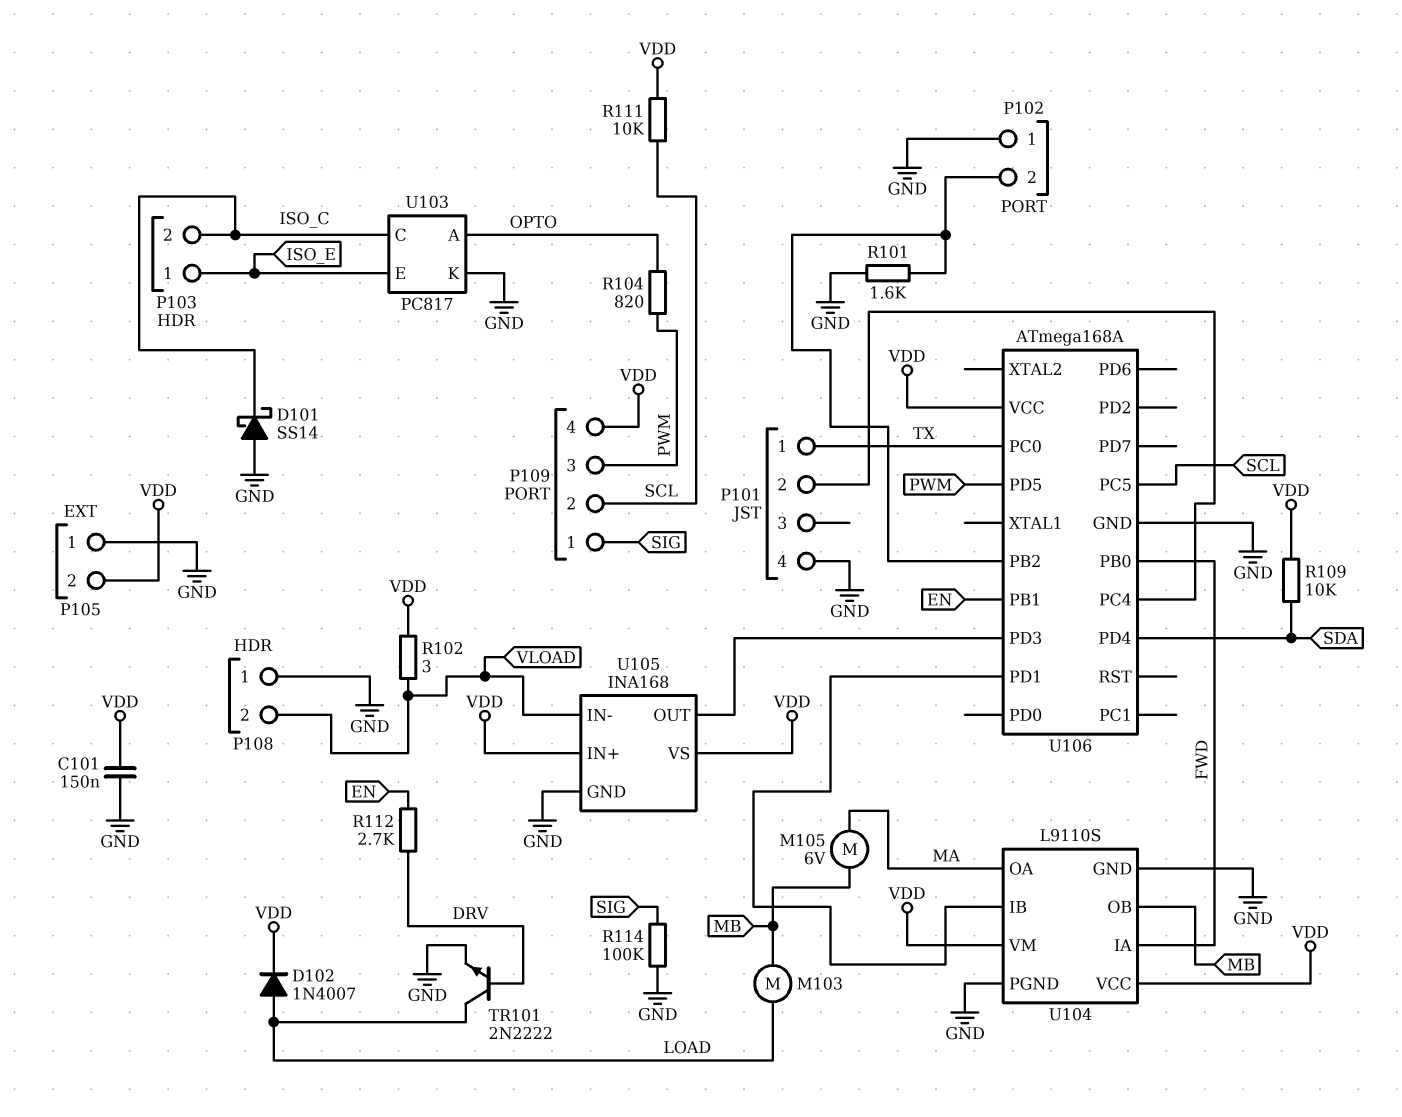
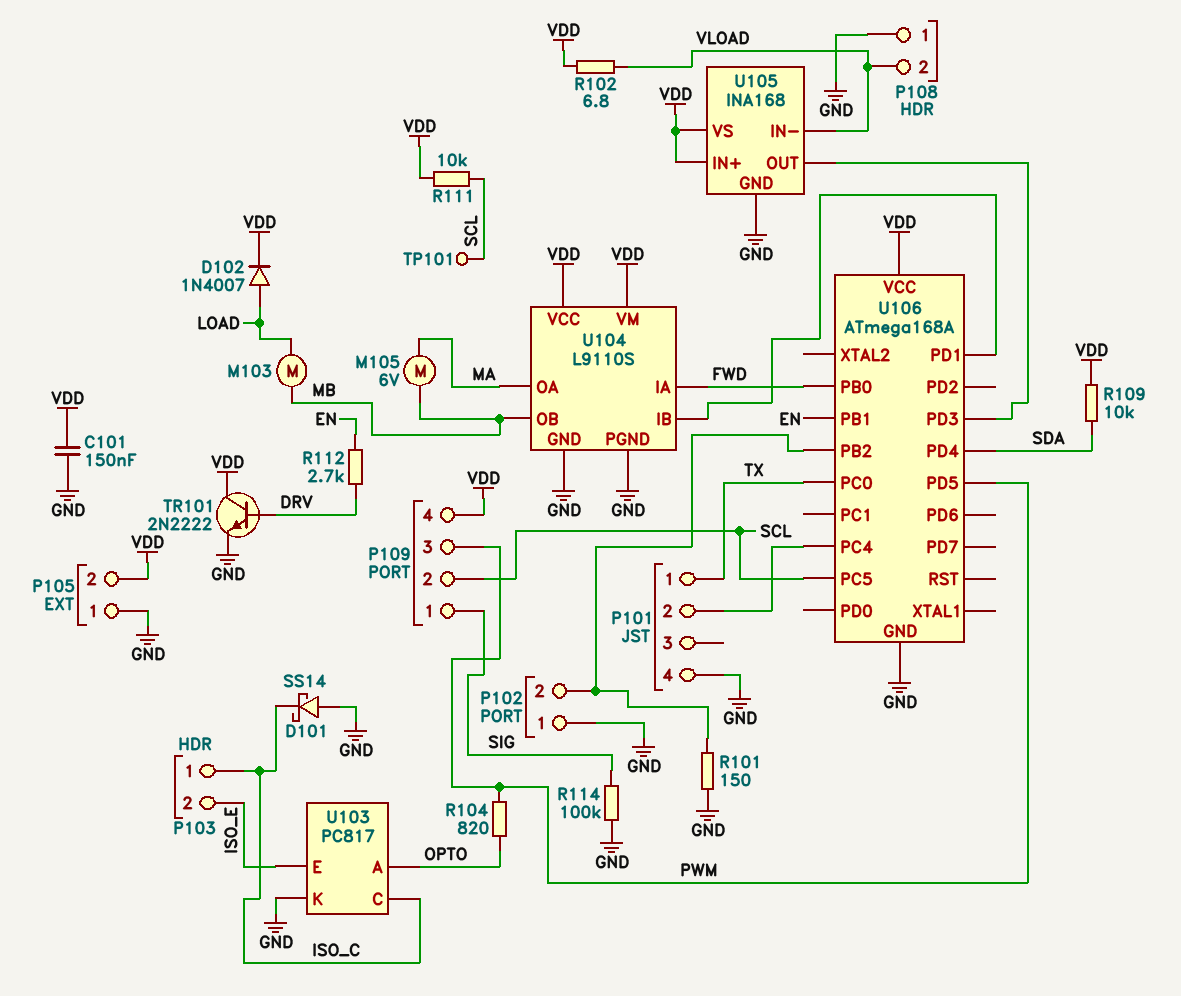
P103 pin 1: ISO_E -> ISO_C
P103 pin 2: ISO_C -> ISO_E
R101: 1.6k (GND, P102/2) -> 150 (GND, P102/2)
R102: 3 (VDD, VLOAD) -> 6.8 (VDD, VLOAD)
TP101: none -> test point (SCL)
TR101: NPN 2N2222 (B DRV, C LOAD, E GND) -> NPN 2N2222 (B DRV, C VDD, E GND)

